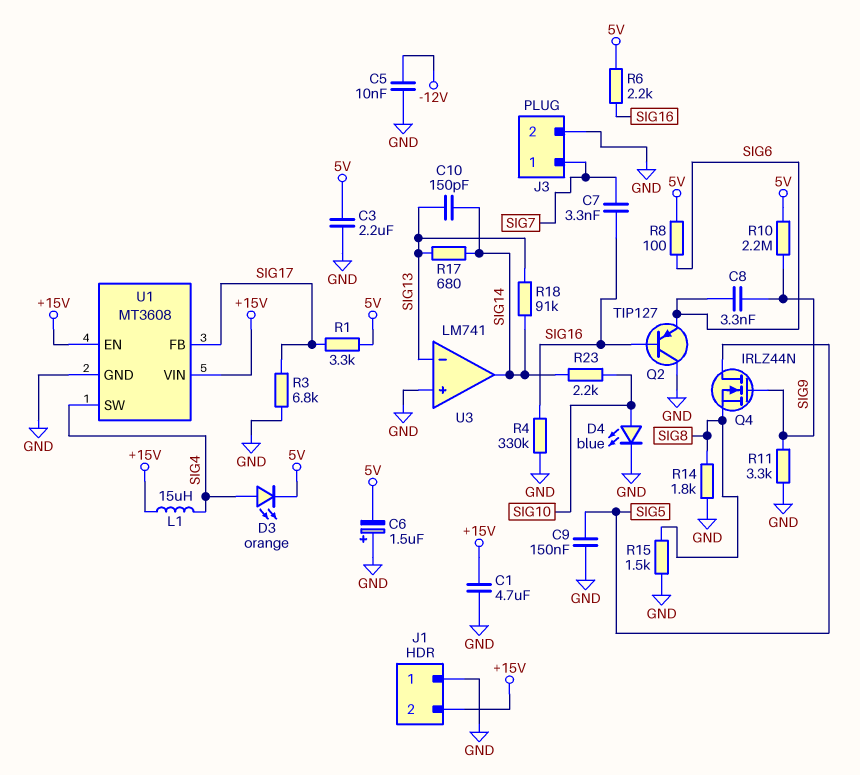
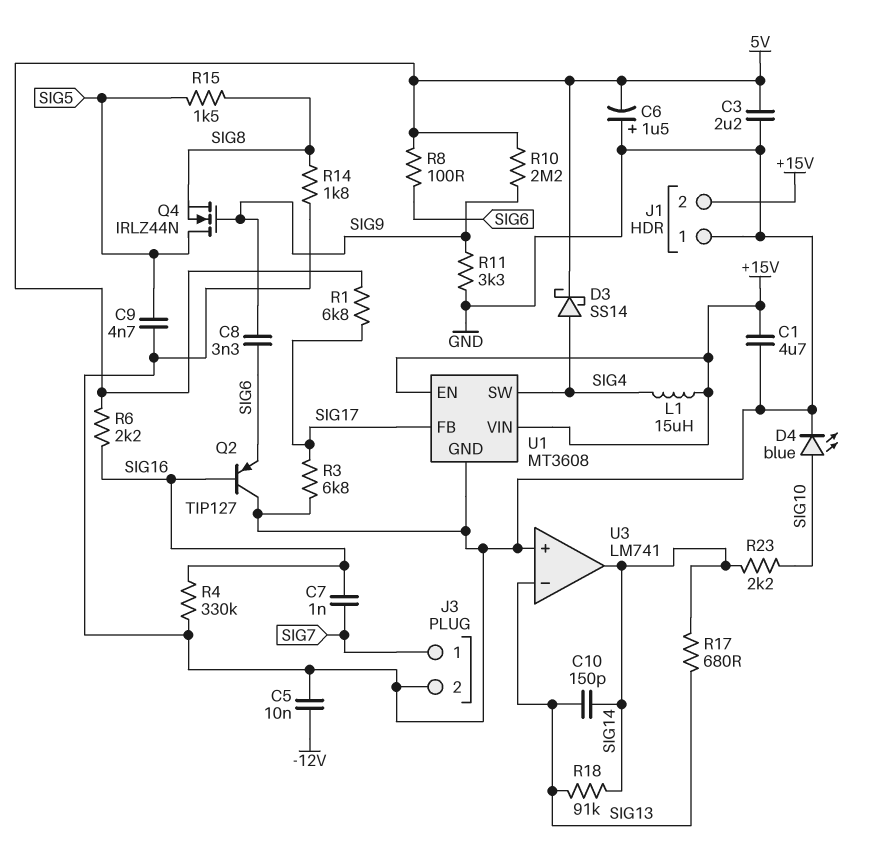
C7: 3.3nF (SIG7, SIG16) -> 1nF (SIG7, SIG16)
C9: 150nF (GND, SIG5) -> 4.7nF (GND, SIG5)
D3: LED orange (A SIG4, K 5V) -> schottky SS14 (A SIG4, K 5V)
R1: 3.3k (5V, SIG17) -> 6.8k (5V, SIG17)
R15: 1.5k (GND, SIG8) -> 1.5k (SIG5, SIG8)

